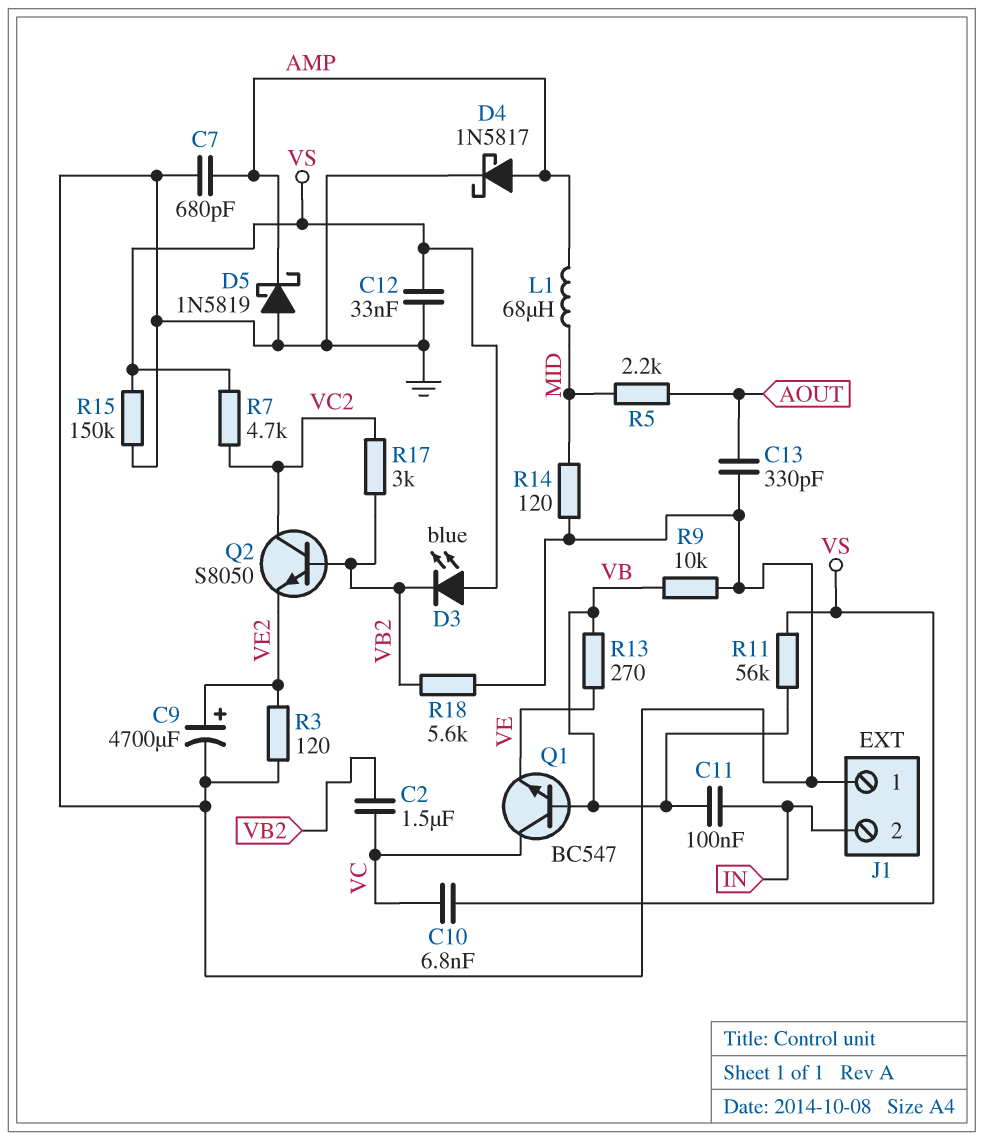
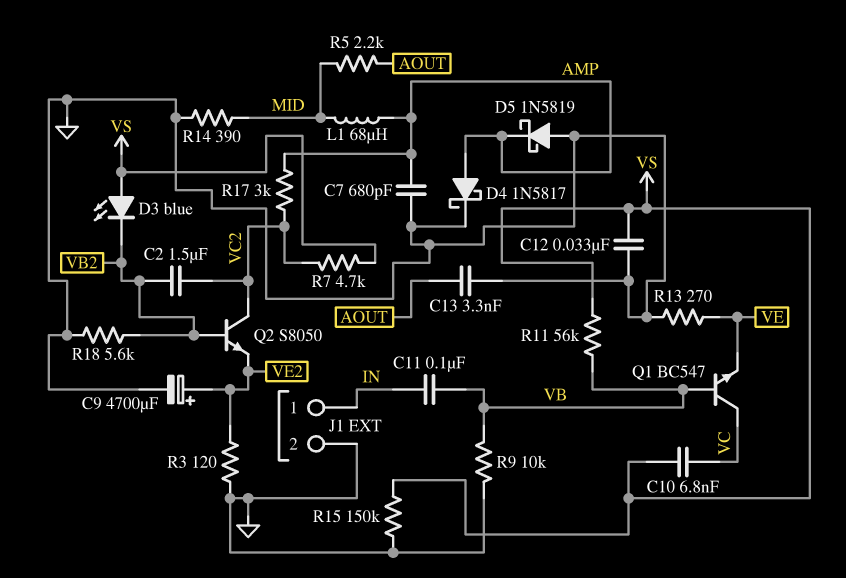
C2: 1.5uF (VB2, VC) -> 1.5uF (VB2, VC2)
C13: 330pF (AOUT, GND) -> 3.3nF (AOUT, GND)
J1 pin 1: GND -> IN
J1 pin 2: IN -> GND
R13: 270 (VB, VE) -> 270 (GND, VE)
R14: 120 (GND, MID) -> 390 (GND, MID)
R17: 3k (VB2, VC2) -> 3k (AMP, VC2)

